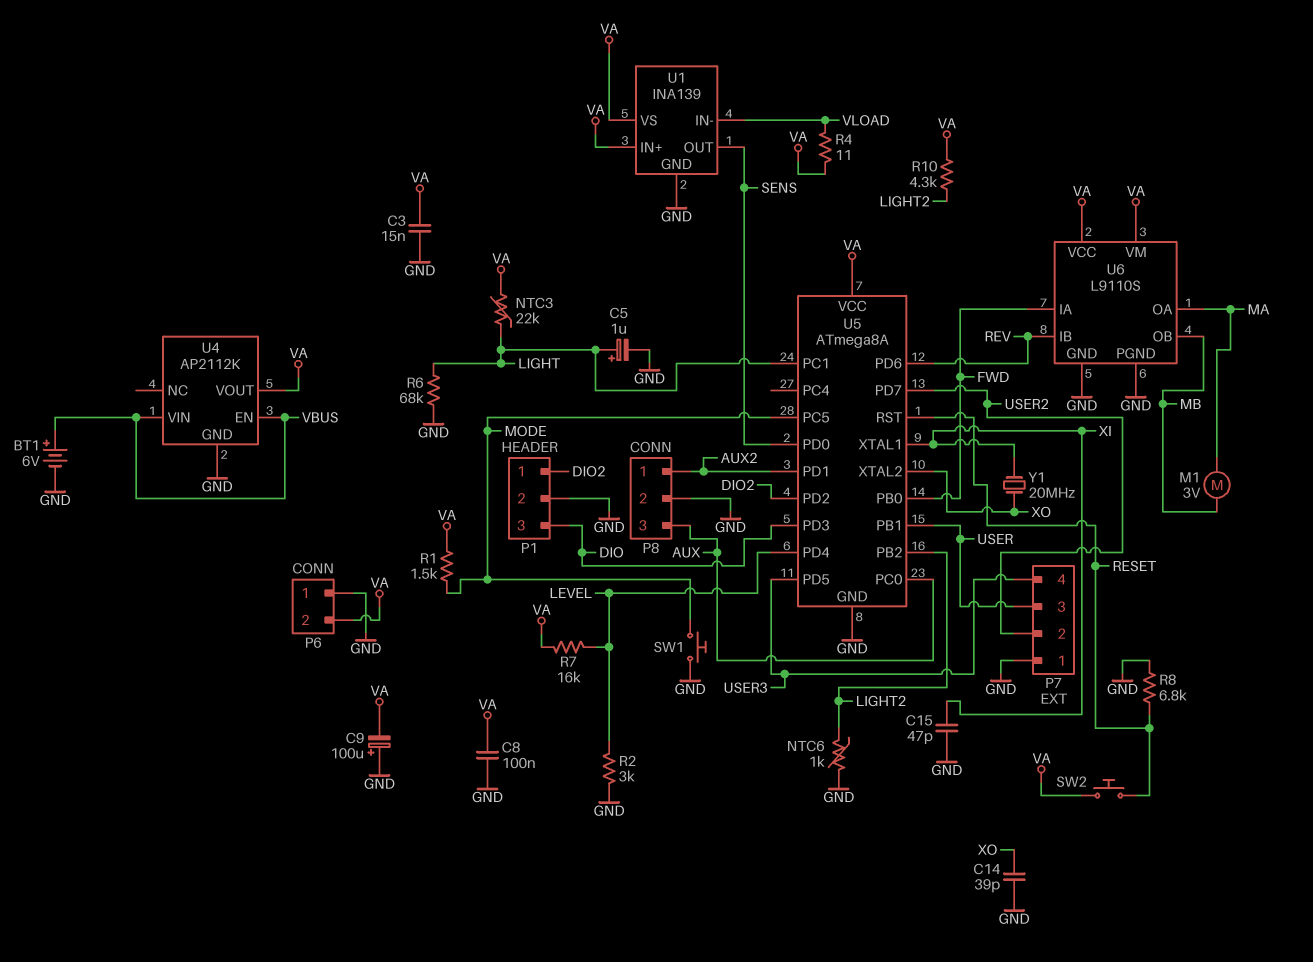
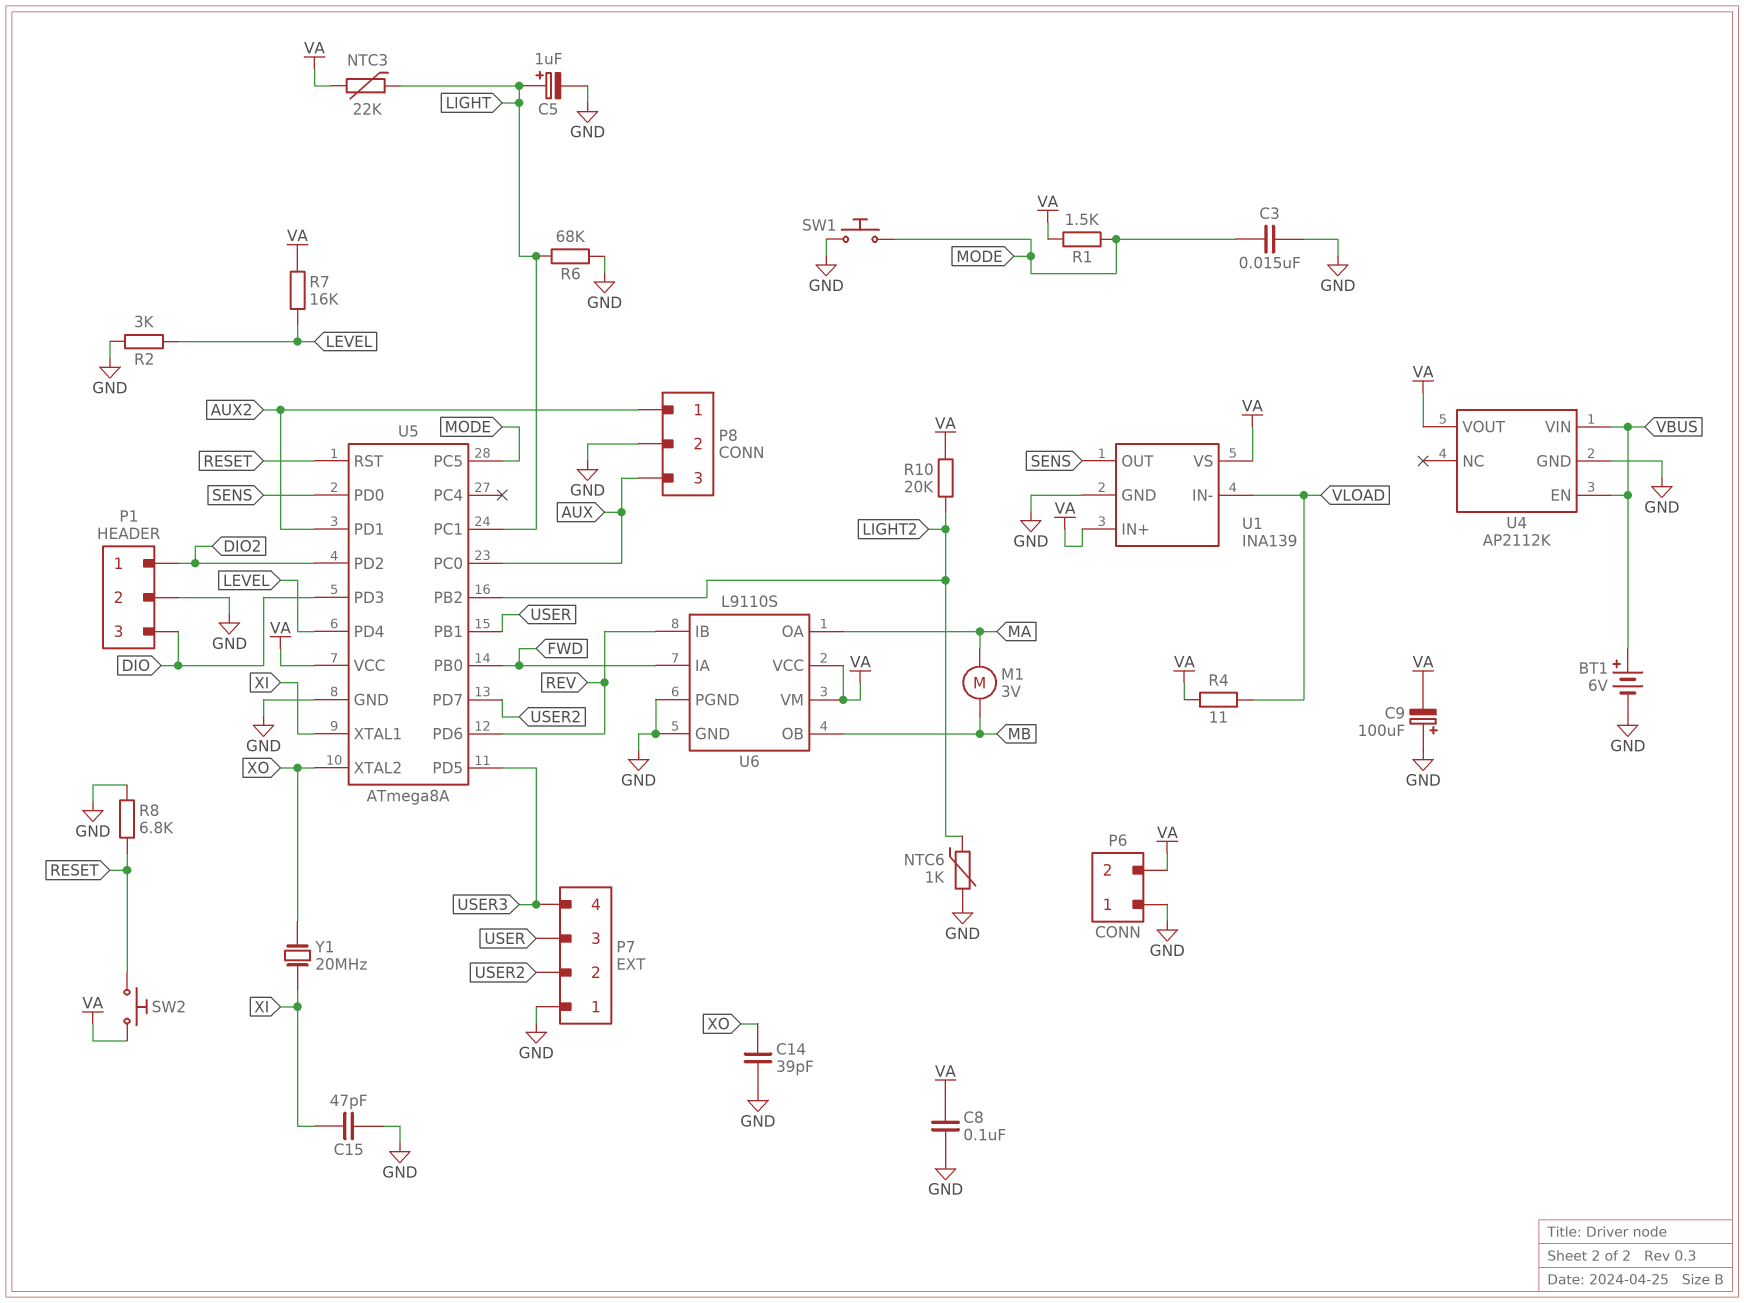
C3: 15nF (GND, VA) -> 15nF (GND, MODE)
R10: 4.3k (LIGHT2, VA) -> 20k (LIGHT2, VA)

